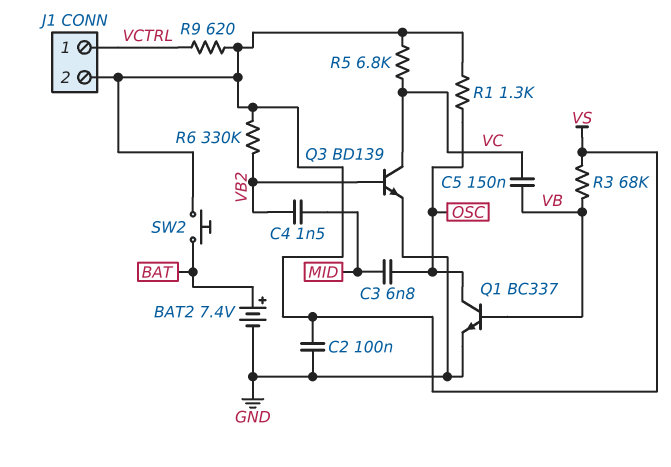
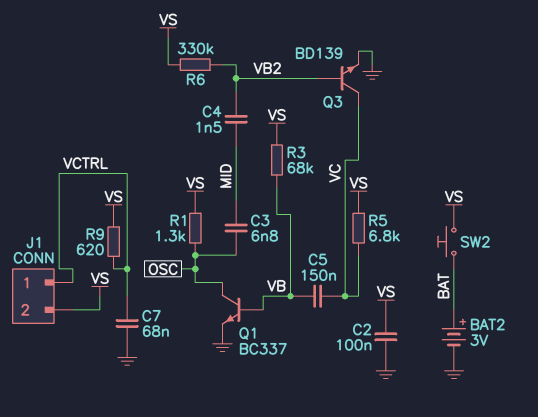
BAT2: 7.4V (plus BAT, minus GND) -> 3V (plus BAT, minus GND)
C7: none -> 68nF (GND, VCTRL)

